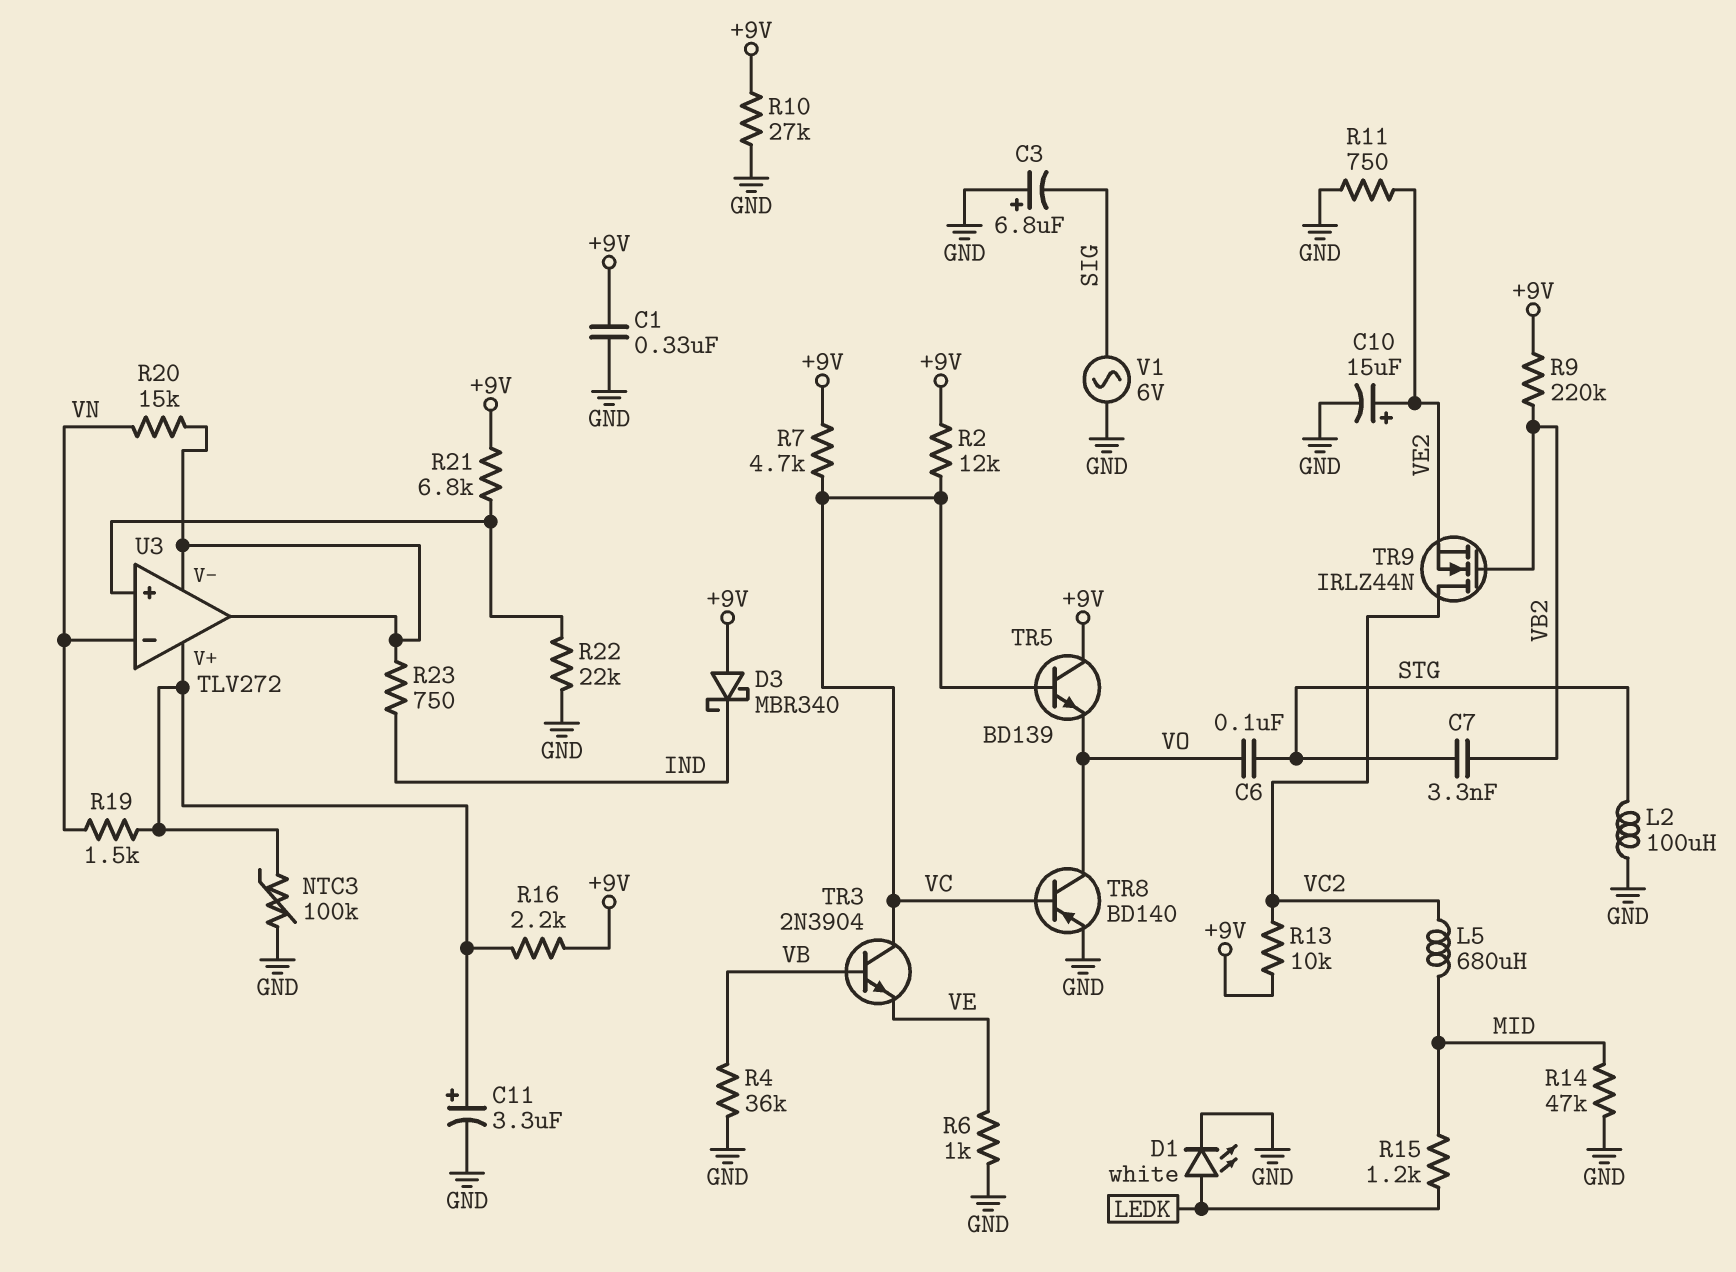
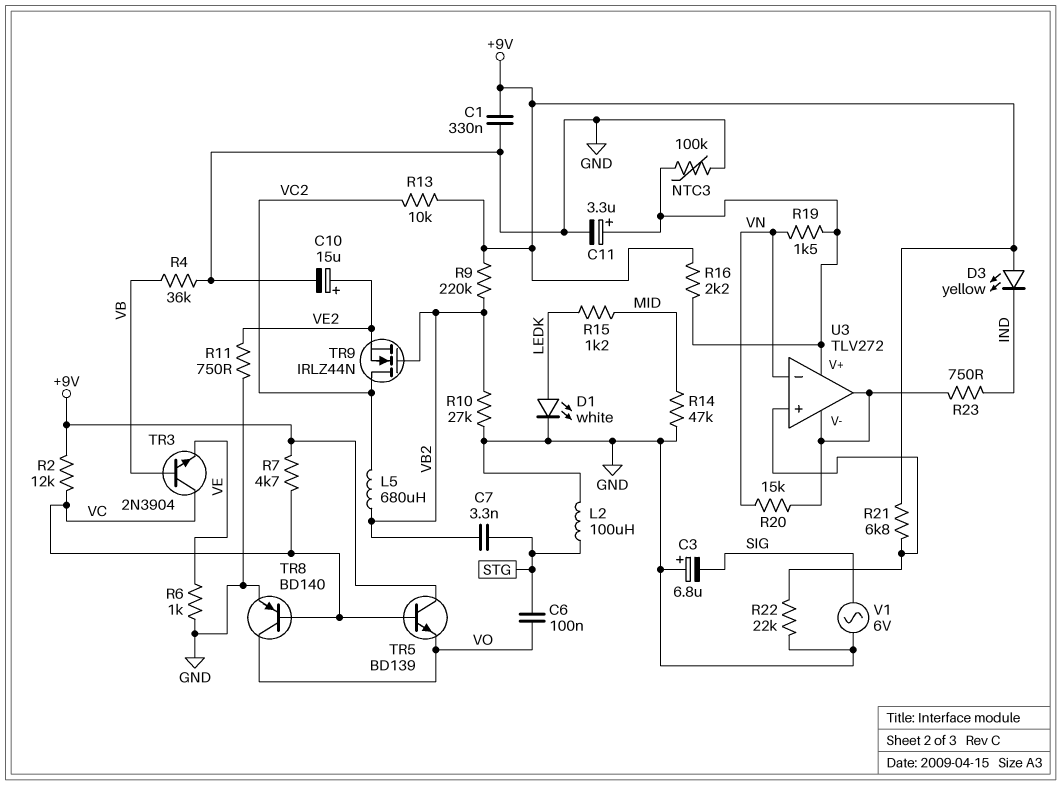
D3: schottky MBR340 (A +9V, K IND) -> LED yellow (A +9V, K IND)
L5: 680uH (MID, VC2) -> 680uH (VB2, VC2)
R10: 27k (+9V, GND) -> 27k (GND, VB2)

